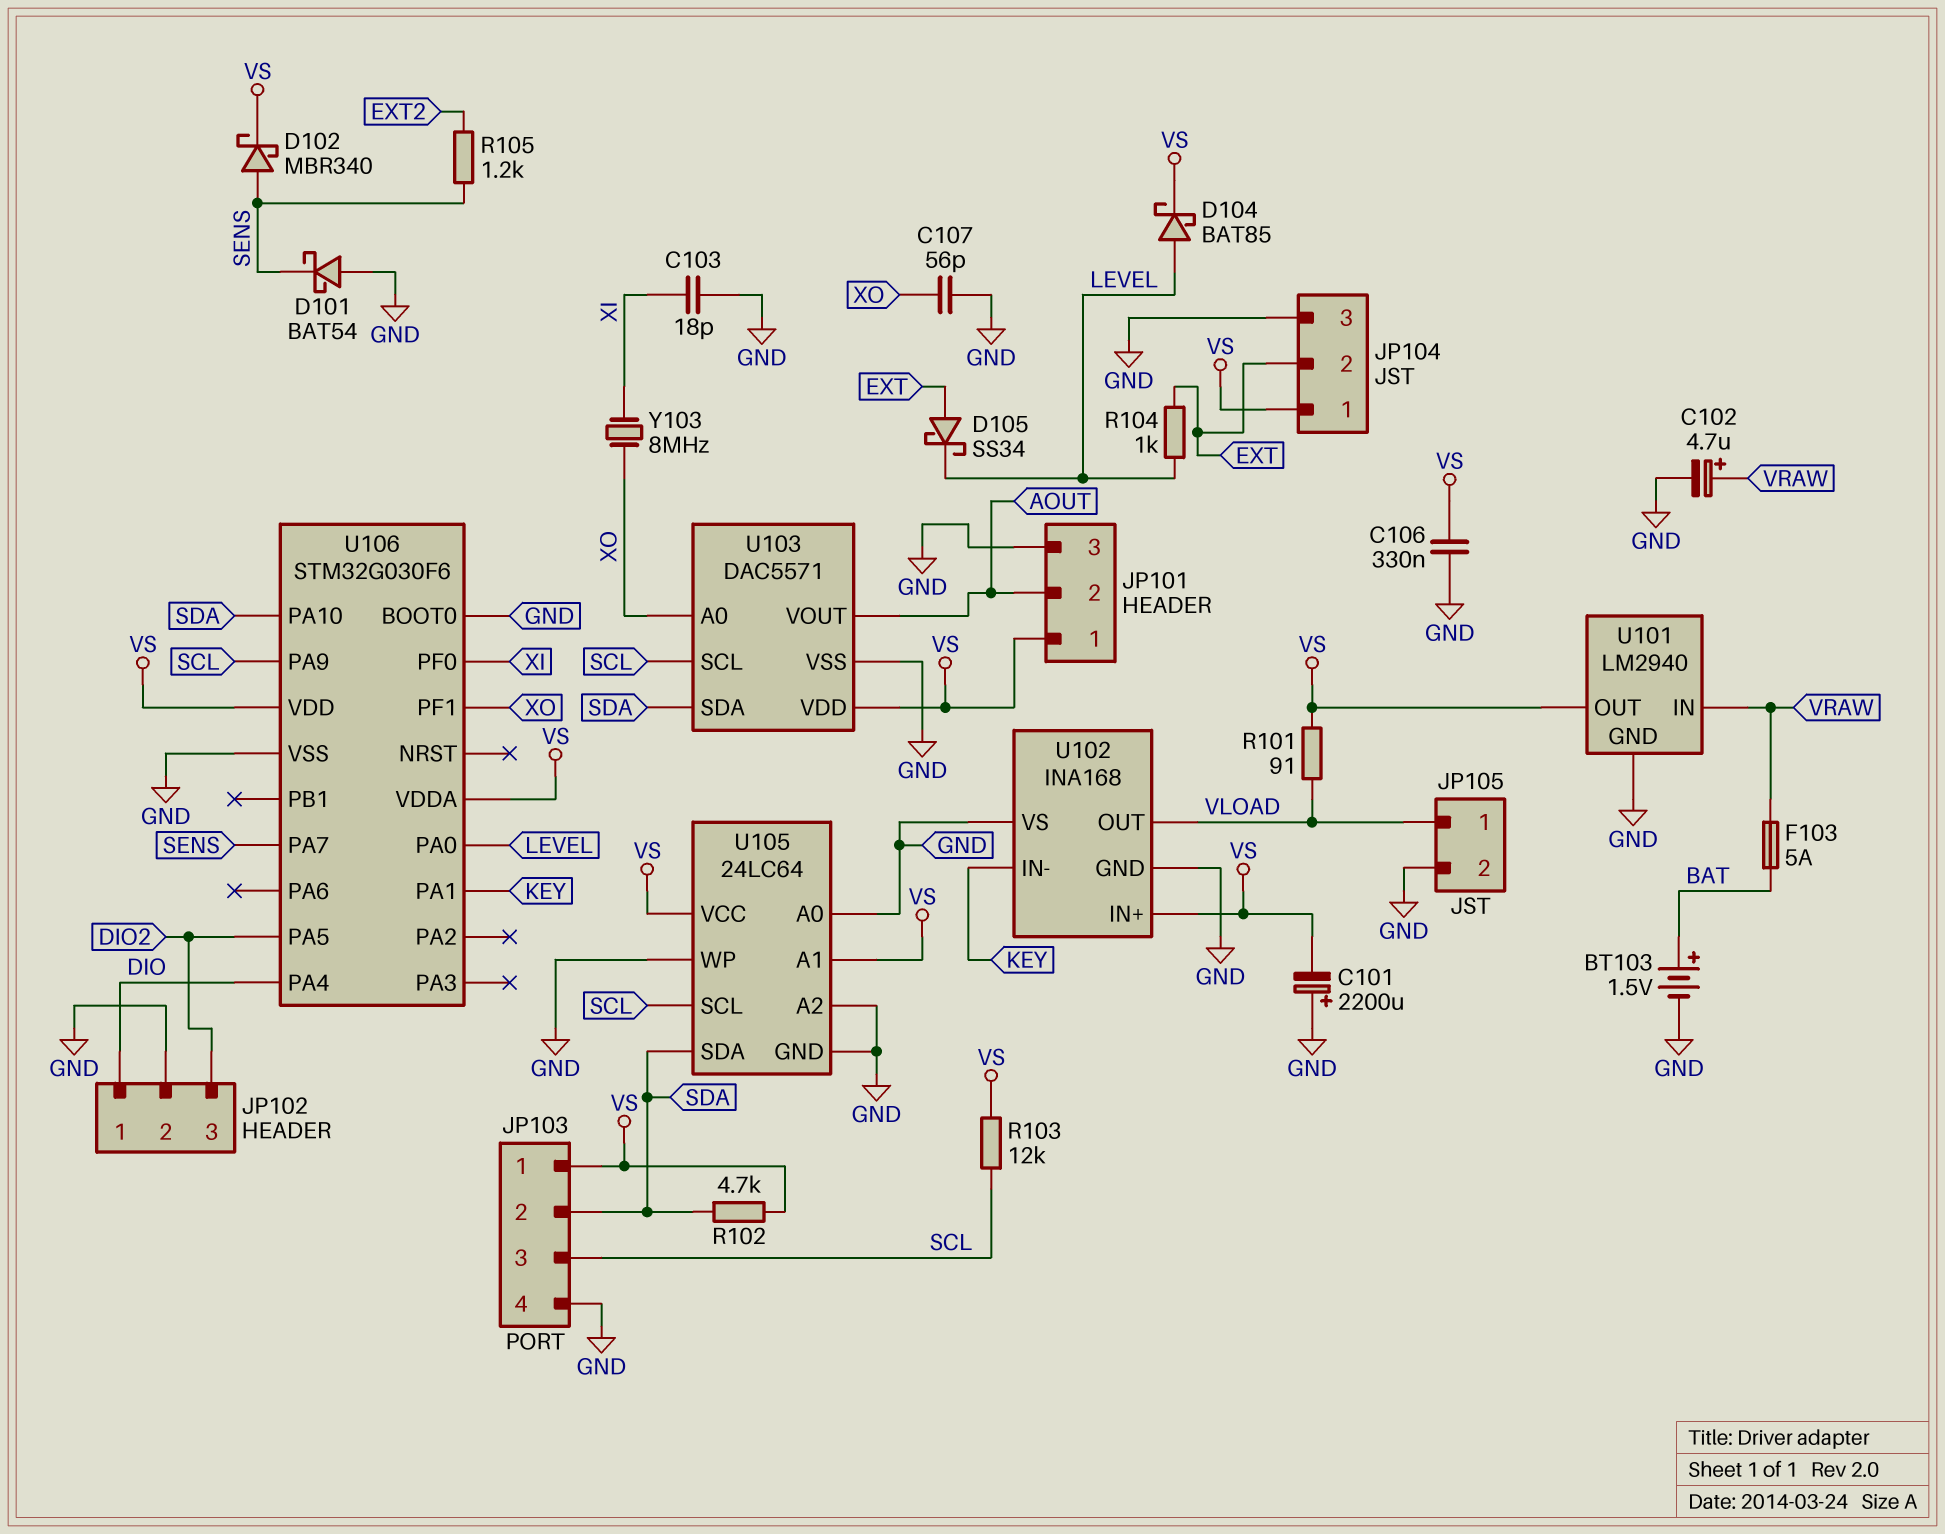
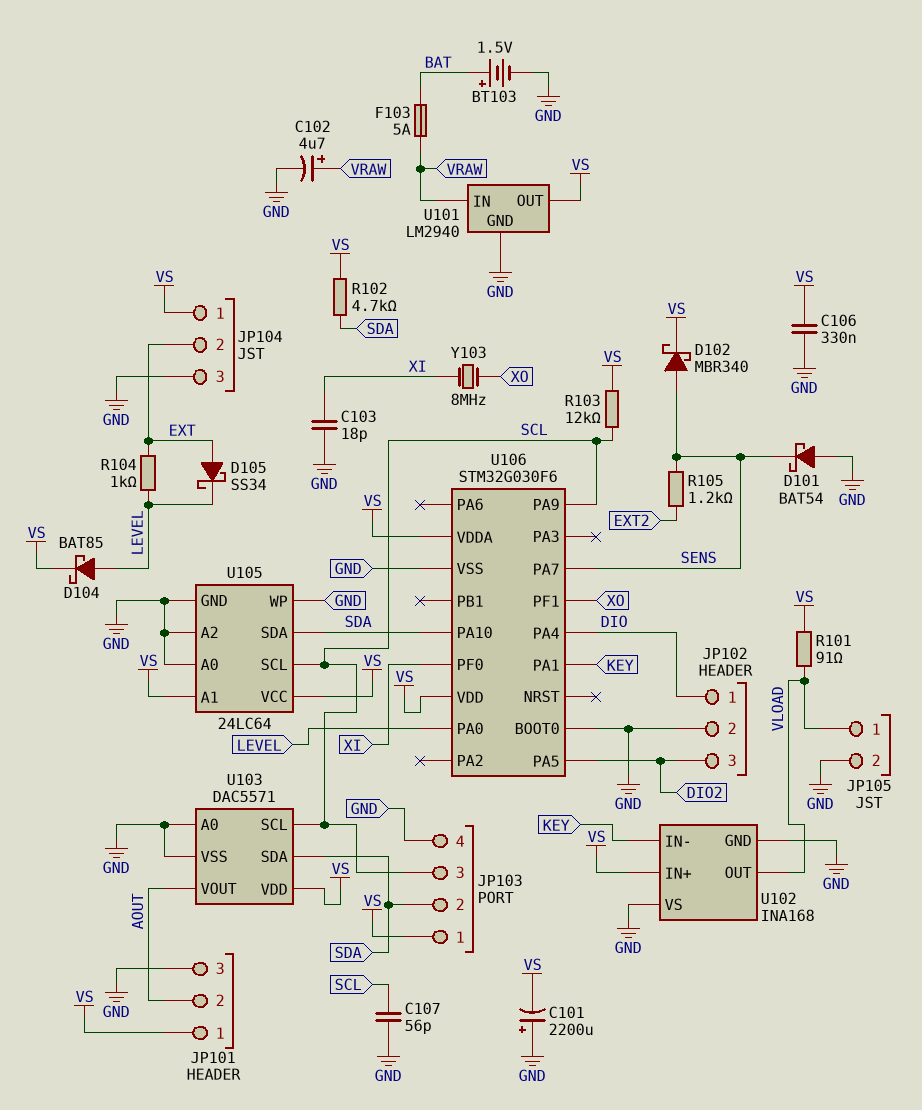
C107: 56pF (GND, XO) -> 56pF (GND, SCL)
U103 pin A0: XO -> GND

